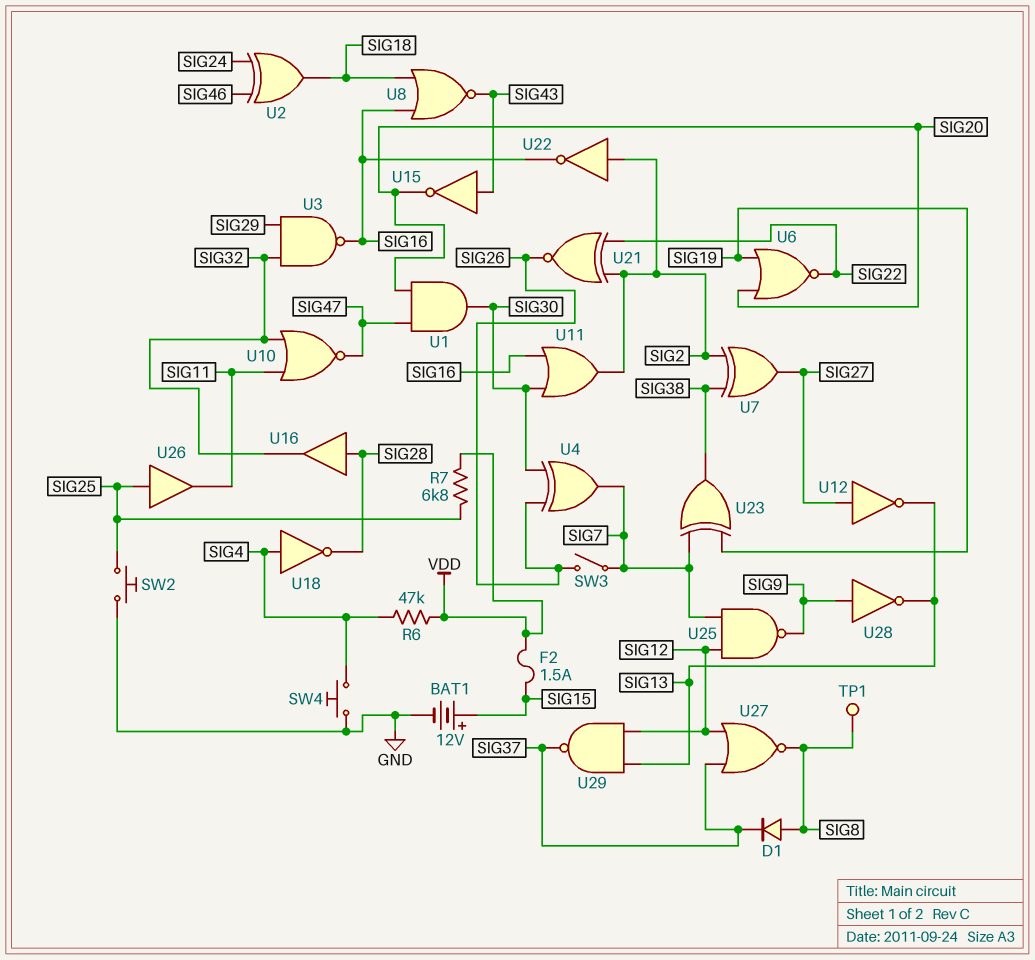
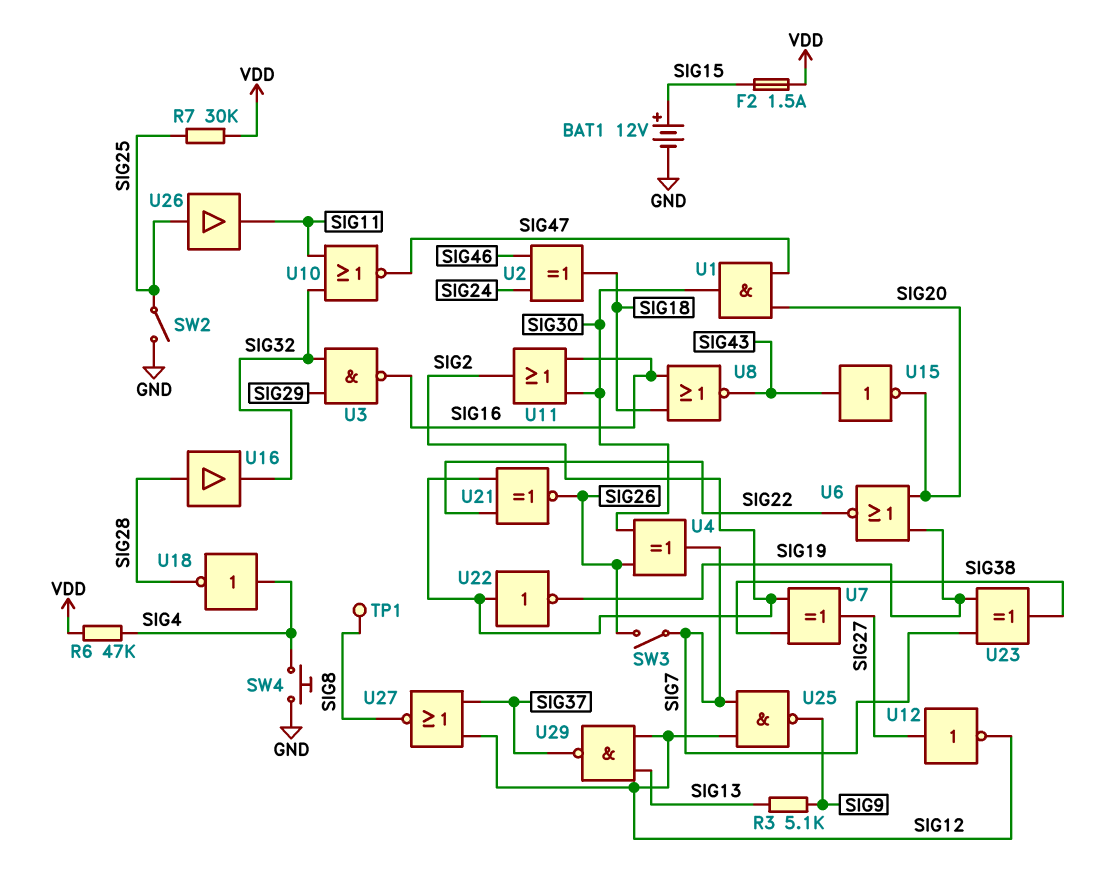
D1: diode (A SIG8, K SIG37) -> none
R3: none -> 5.1k (SIG9, SIG13)
R7: 6.8k (SIG25, VDD) -> 30k (SIG25, VDD)
SW2: button (GND, SIG25) -> switch (GND, SIG25)
U12: NOT (in SIG27, out SIG13) -> NOT (in SIG27, out SIG12)
U22: NOT (in SIG2, out SIG16) -> NOT (in SIG2, out SIG19)
U28: NOT (in SIG9, out SIG13) -> none

